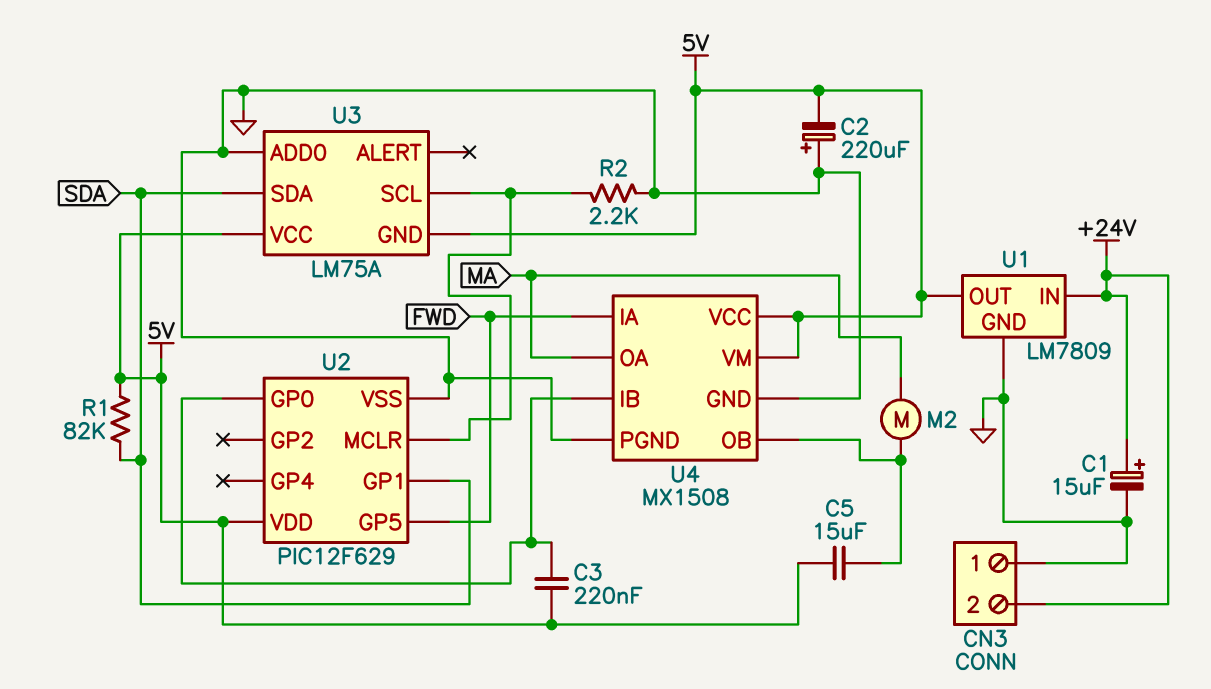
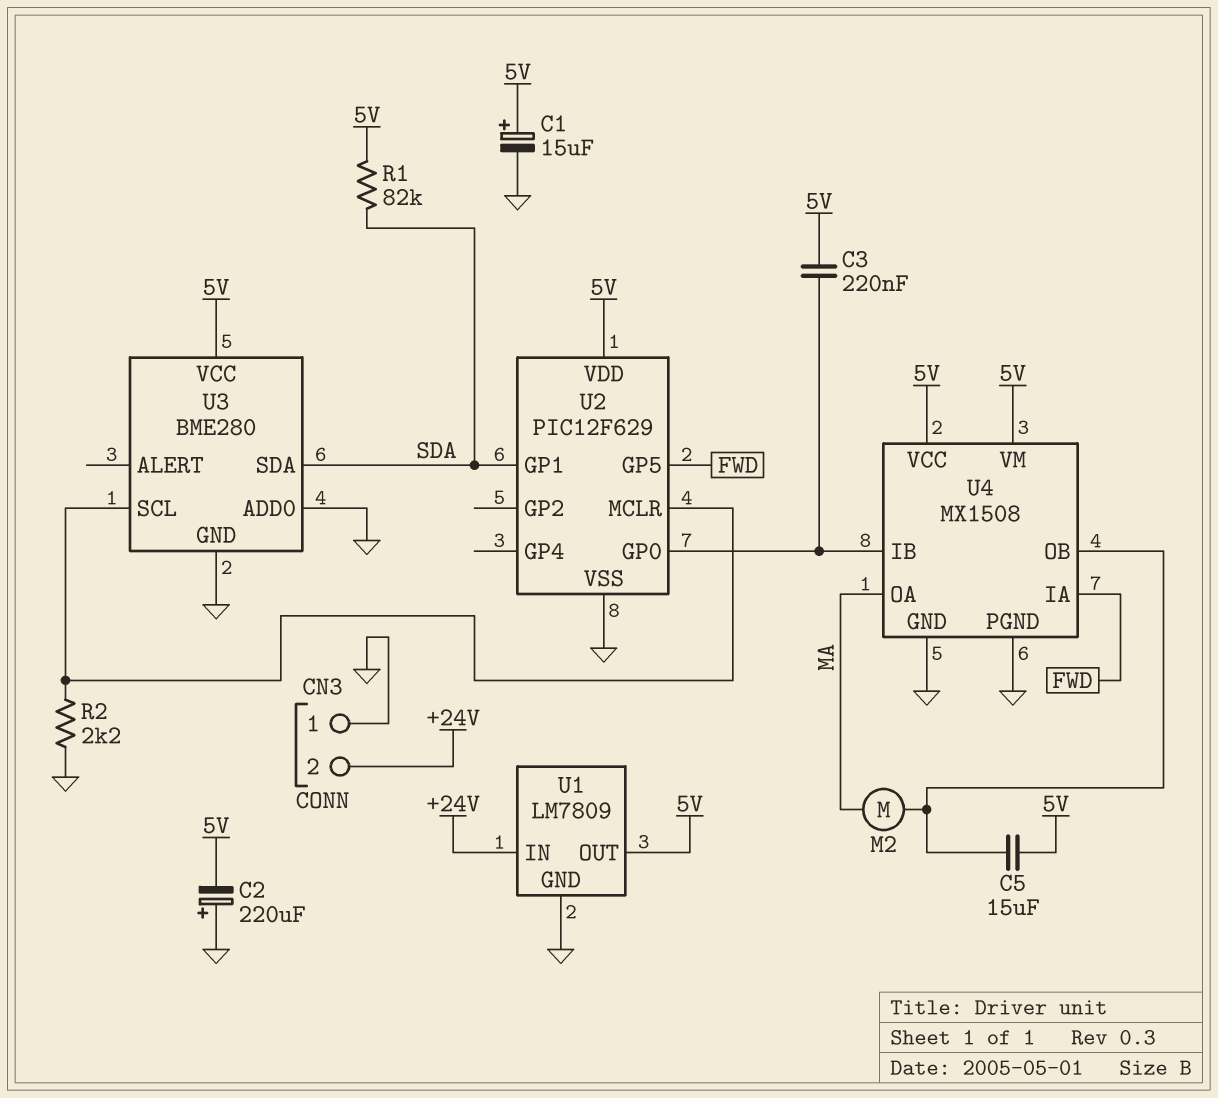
C1: 15uF (plus +24V, minus GND) -> 15uF (plus 5V, minus GND)
U3: LM75A -> BME280
U3 pin GND: 5V -> GND

